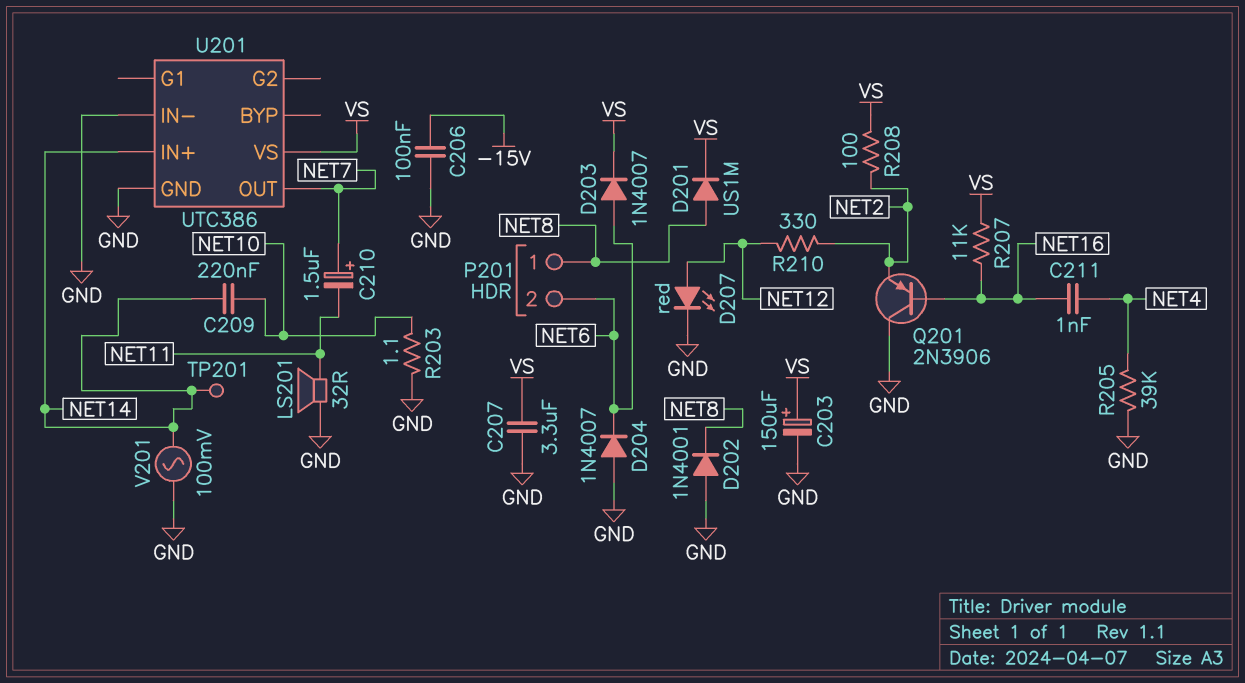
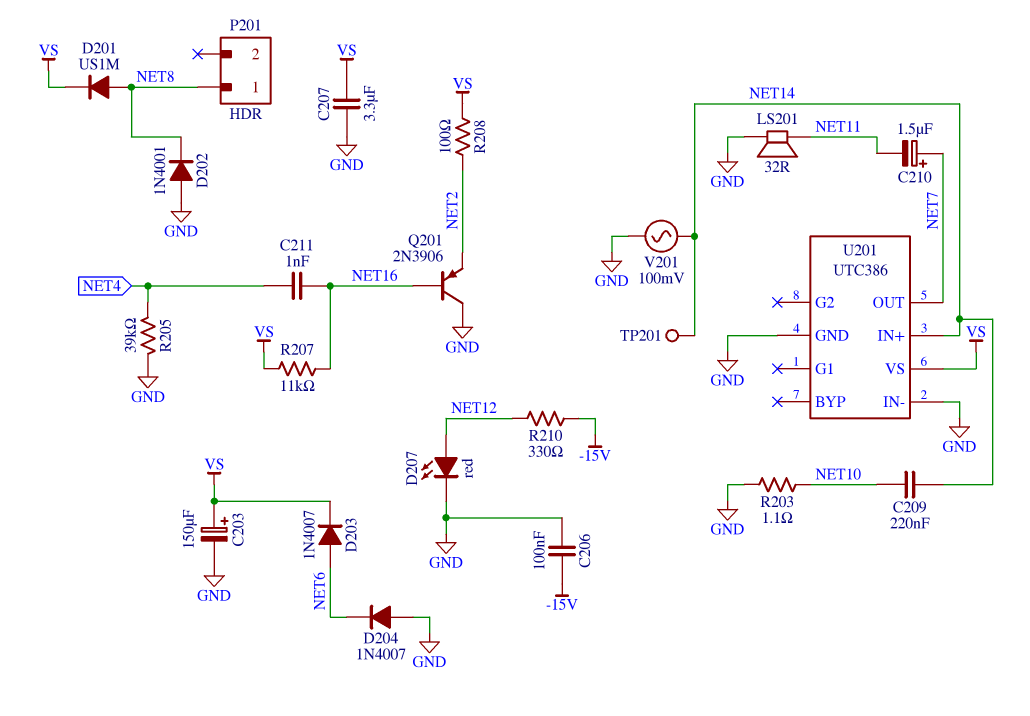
P201 pin 2: NET6 -> none
R210: 330 (NET2, NET12) -> 330 (-15V, NET12)

